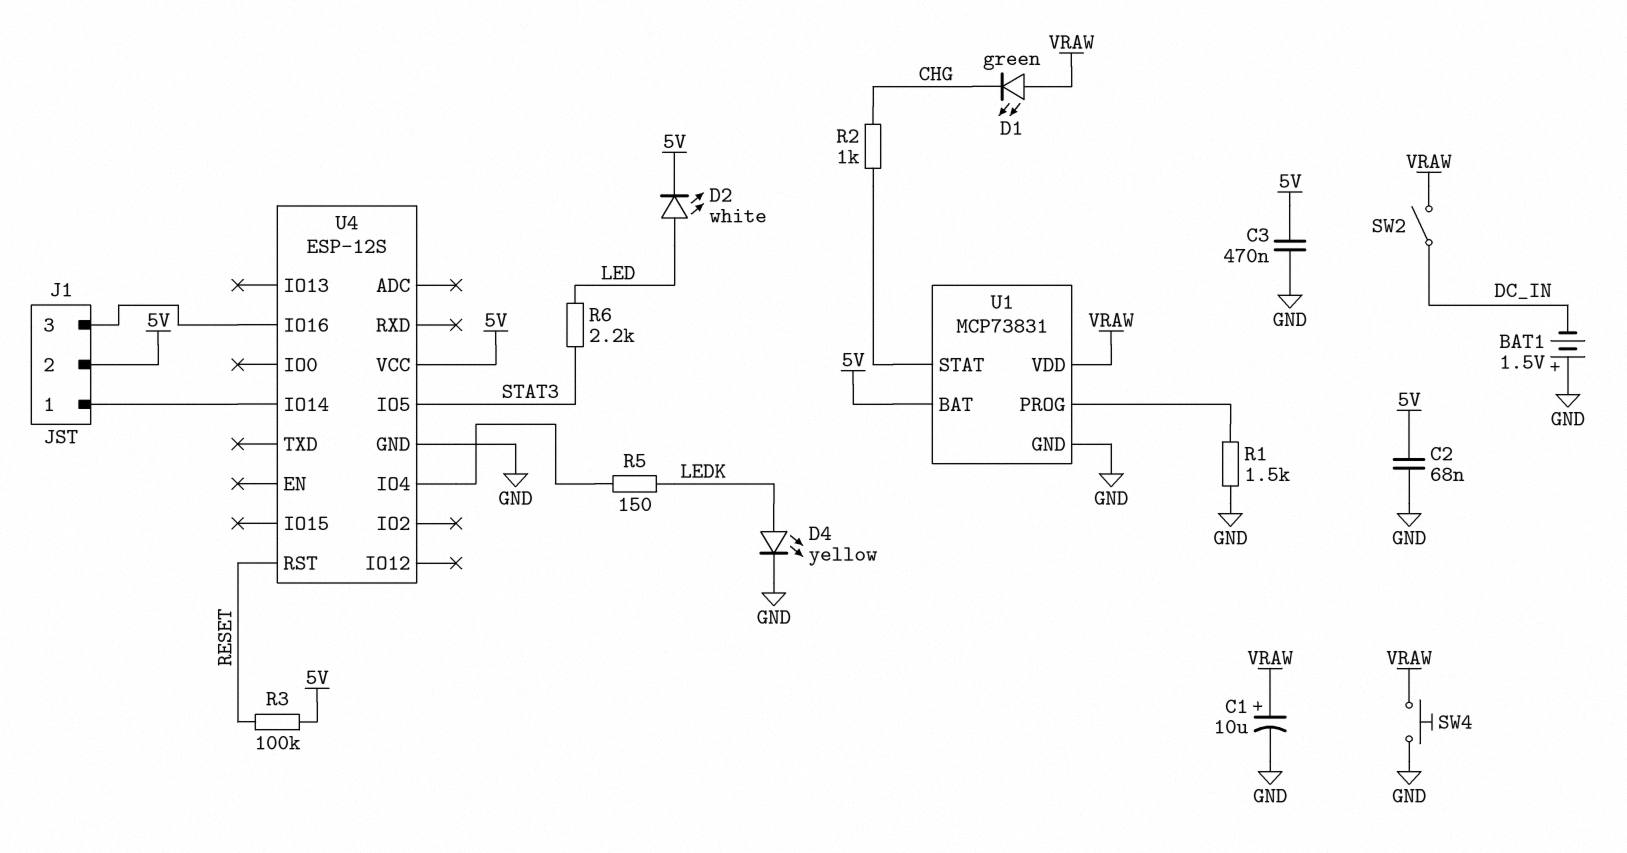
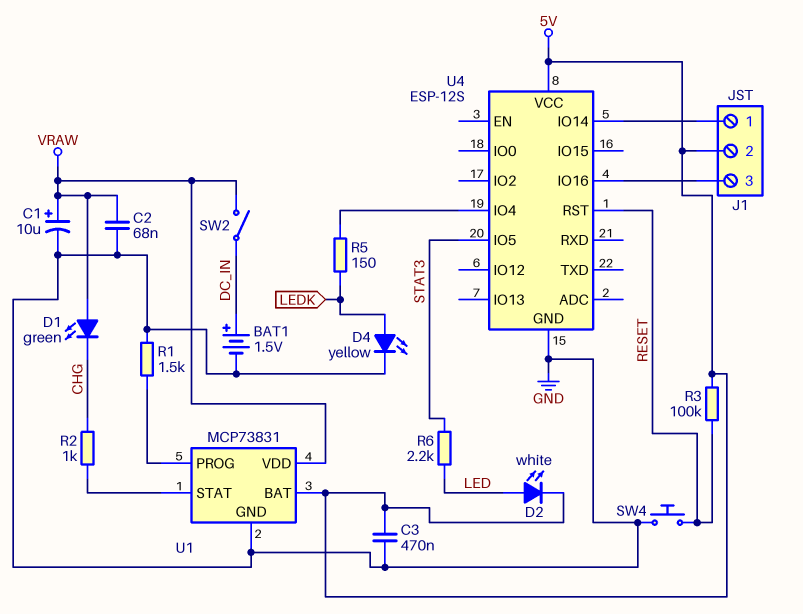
BAT1: 1.5V (plus GND, minus DC_IN) -> 1.5V (plus DC_IN, minus GND)
C2: 68nF (5V, GND) -> 68nF (GND, VRAW)
SW4: button (GND, VRAW) -> button (GND, RESET)

